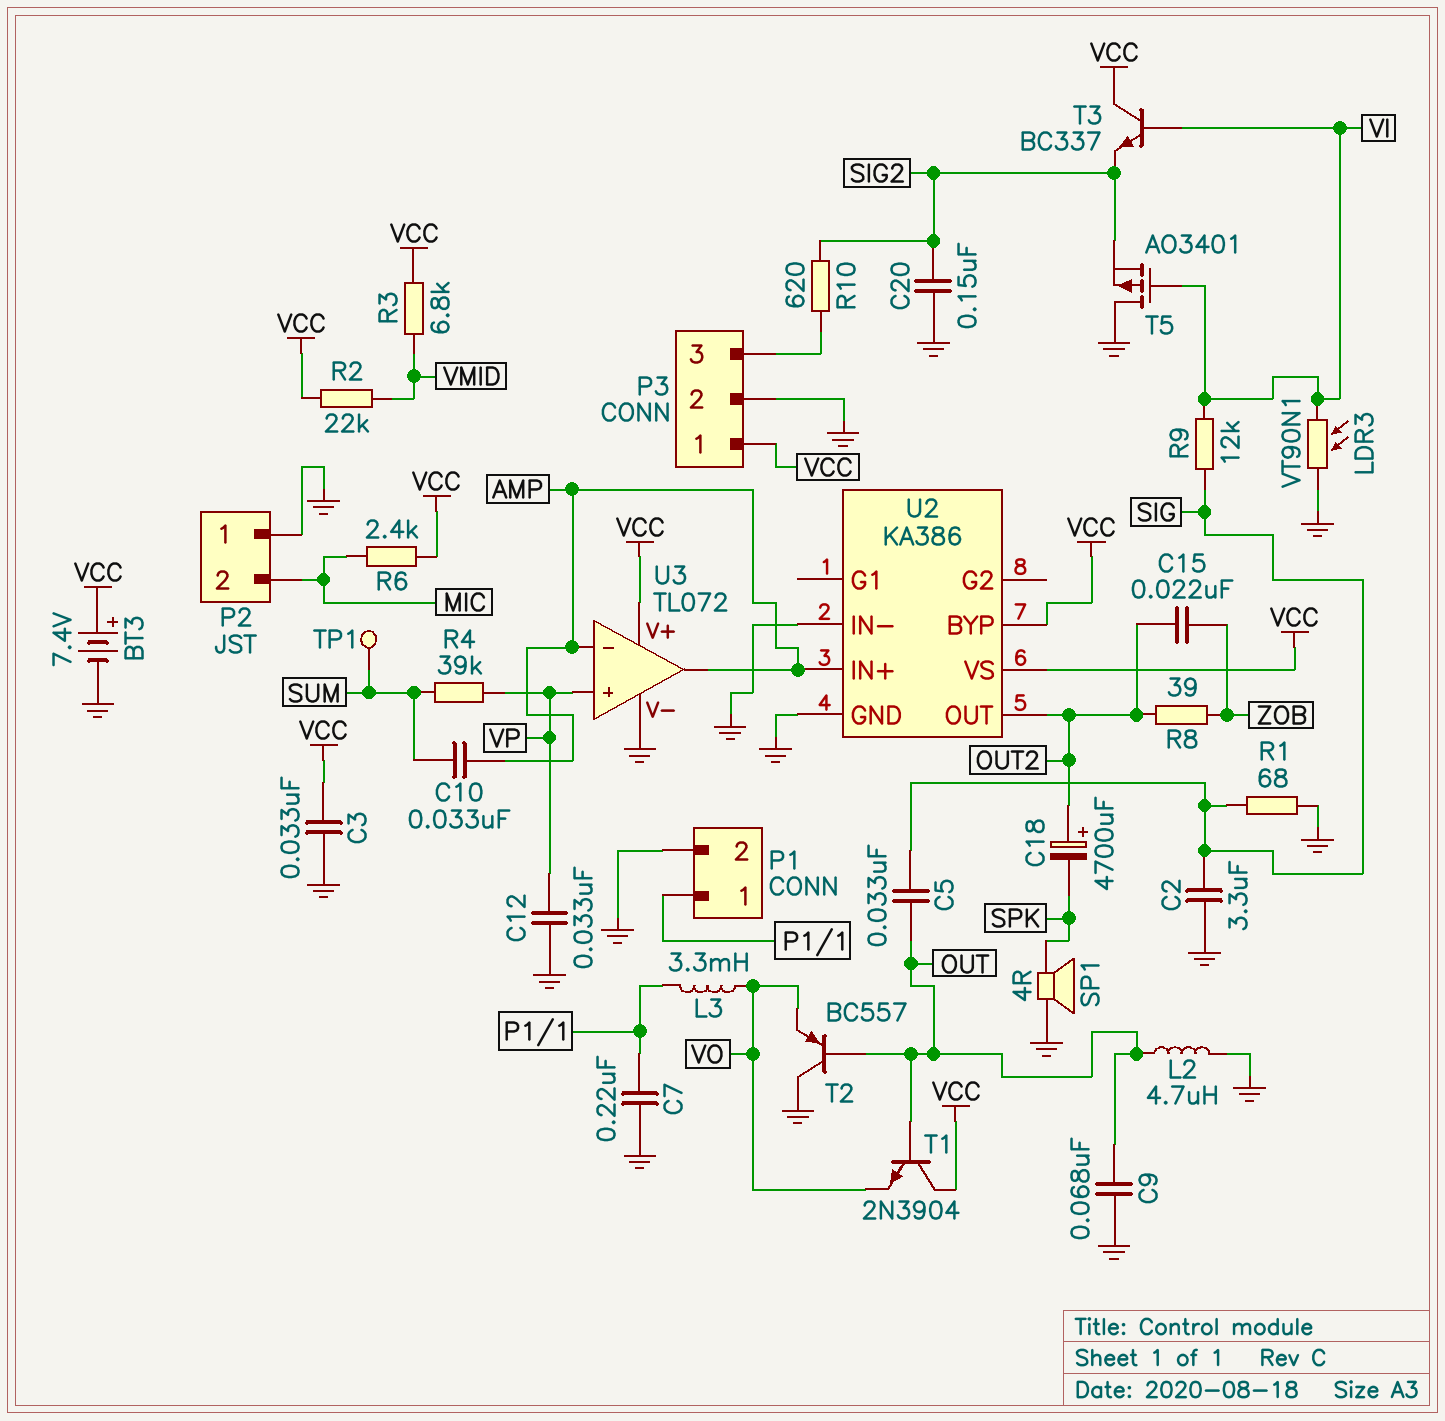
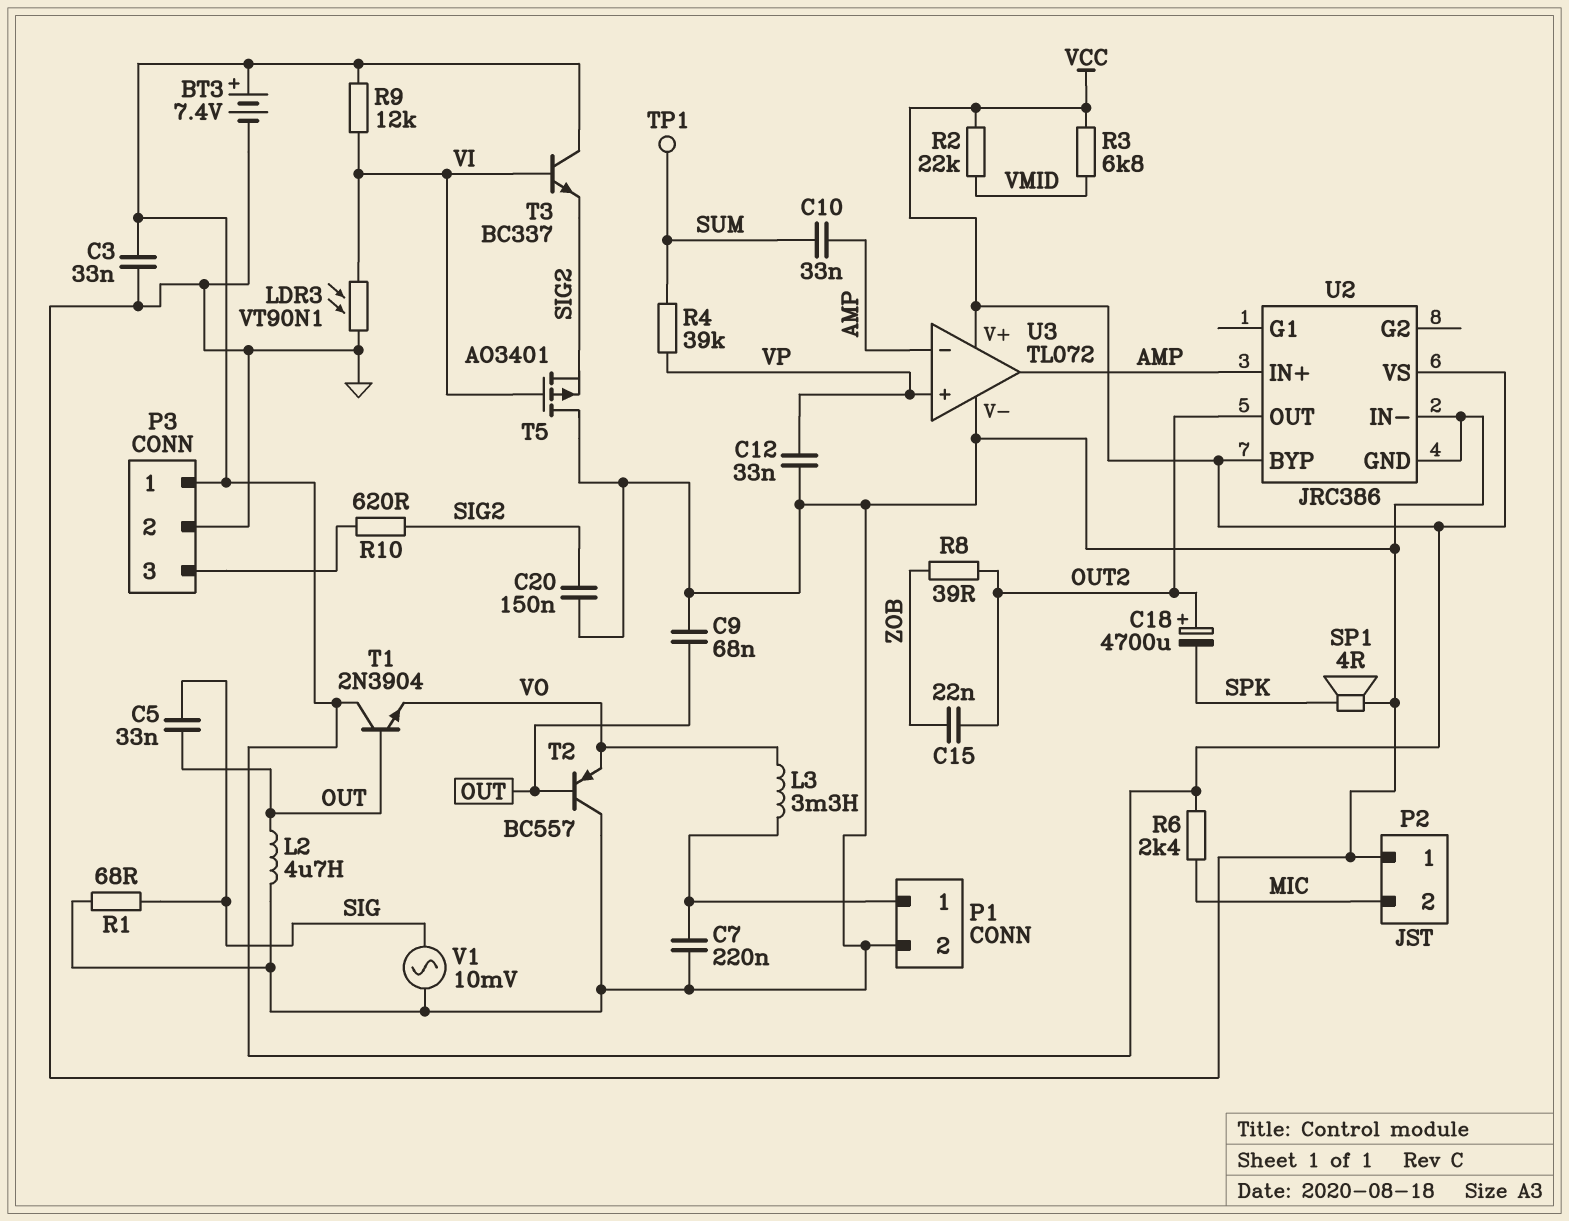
C2: 3.3uF (GND, SIG) -> none
R9: 12k (SIG, VI) -> 12k (VCC, VI)
U2: KA386 -> JRC386
V1: none -> AC 10mV (GND, SIG)

